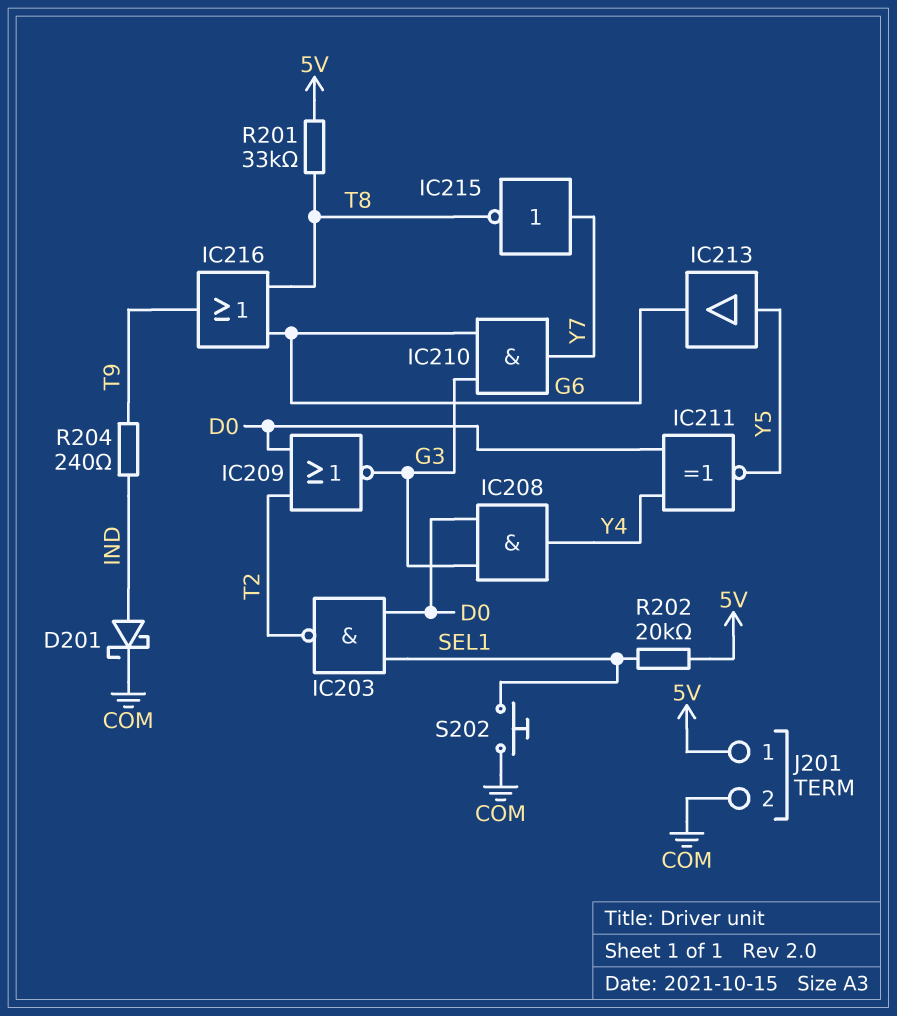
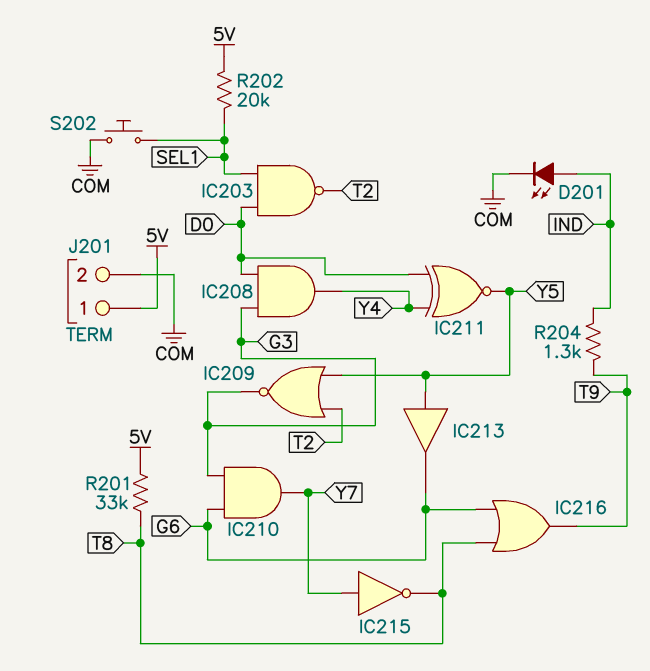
D201: schottky (A IND, K COM) -> LED (A IND, K COM)
IC209: NOR (in D0, in T2, out G3) -> NOR (in T2, in Y5, out G3)
R204: 240 (IND, T9) -> 1.3k (IND, T9)

